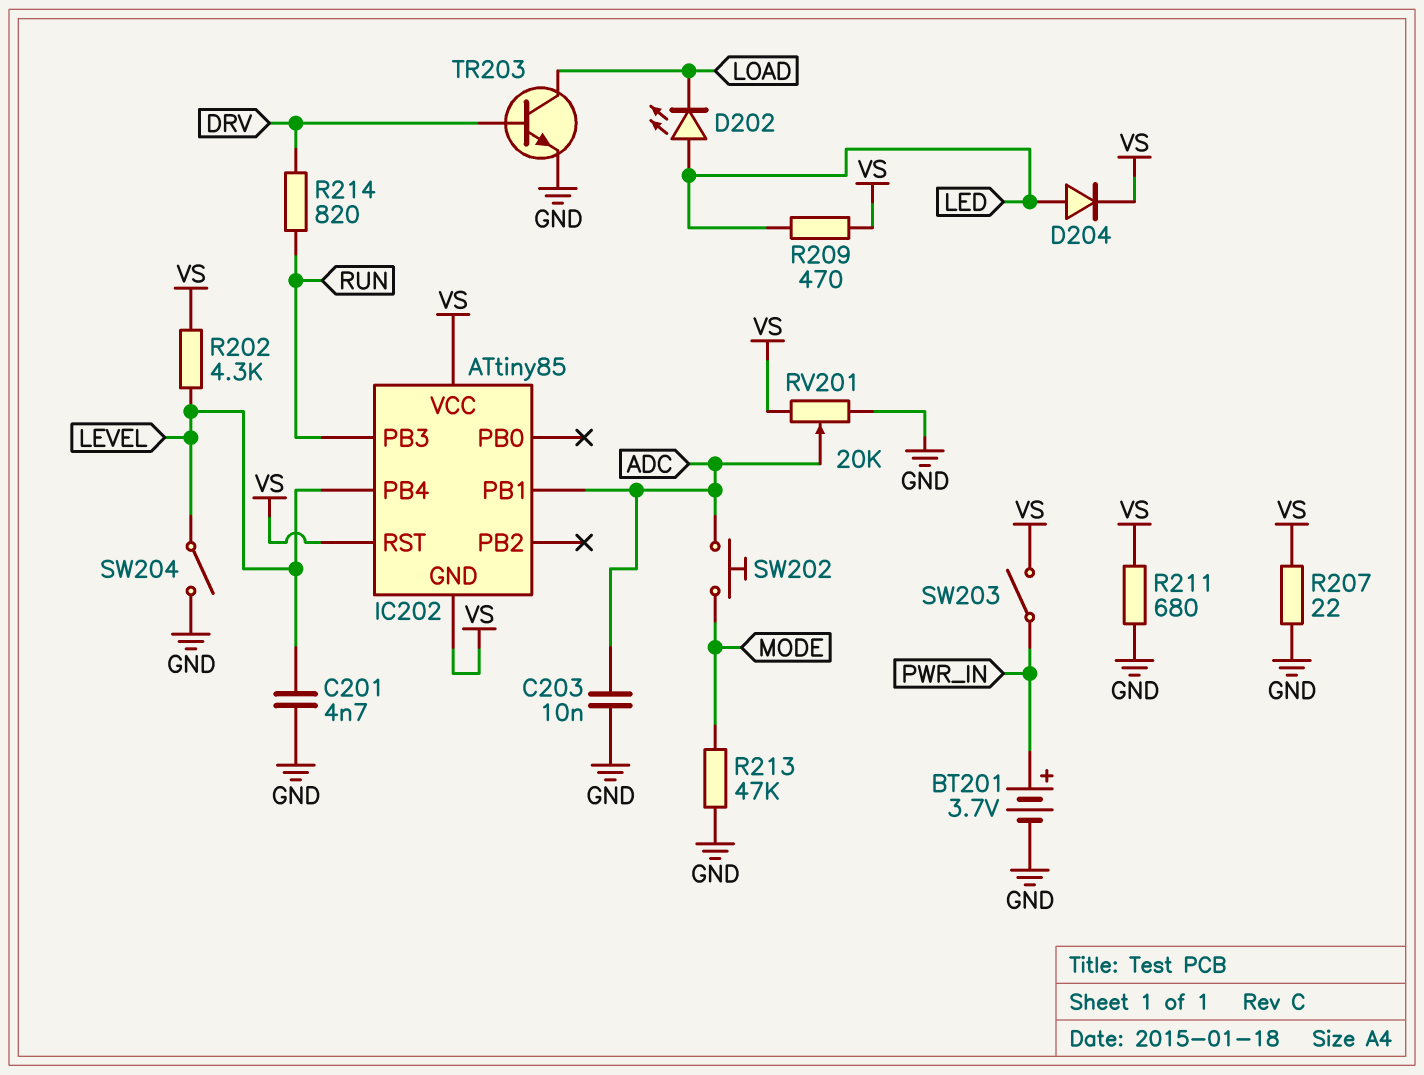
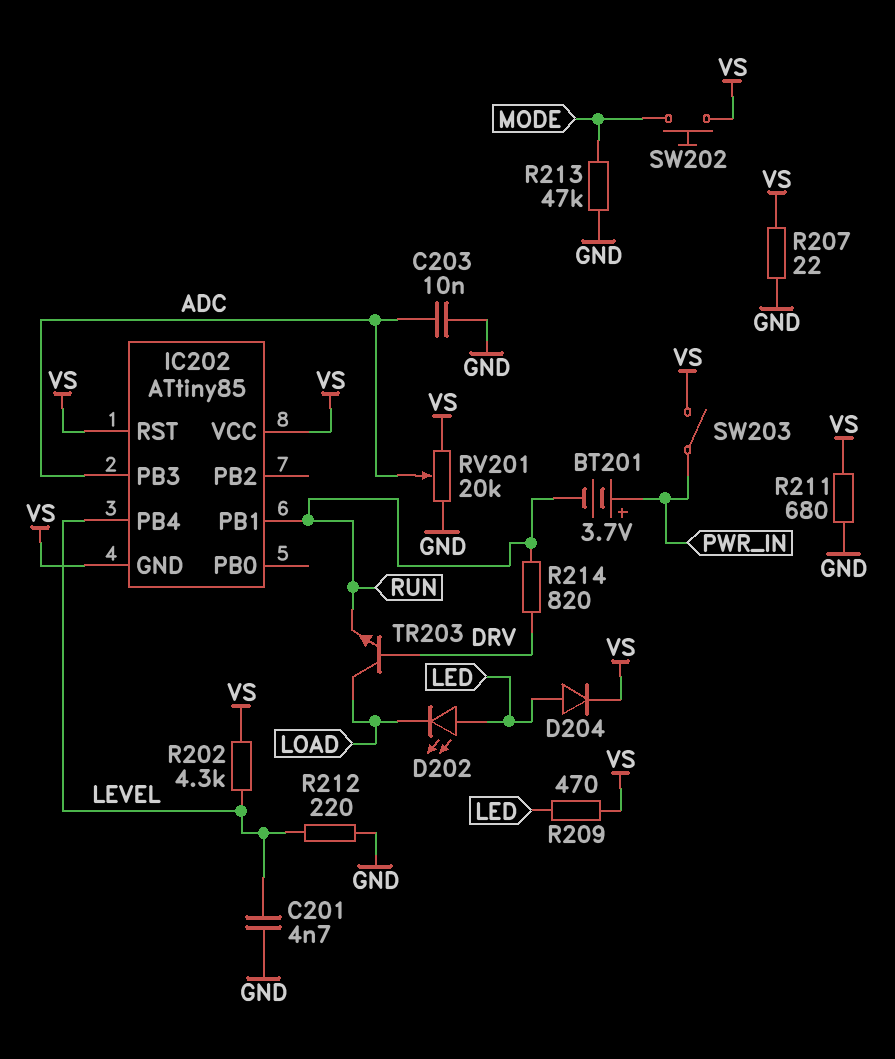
BT201: 3.7V (plus PWR_IN, minus GND) -> 3.7V (plus PWR_IN, minus RUN)
IC202 pin PB1: ADC -> RUN
IC202 pin PB3: RUN -> ADC
R212: none -> 220 (GND, LEVEL)
SW202: button (ADC, MODE) -> button (MODE, VS)
SW204: switch (GND, LEVEL) -> none
TR203: NPN (B DRV, C LOAD, E GND) -> NPN (B DRV, C LOAD, E RUN)

